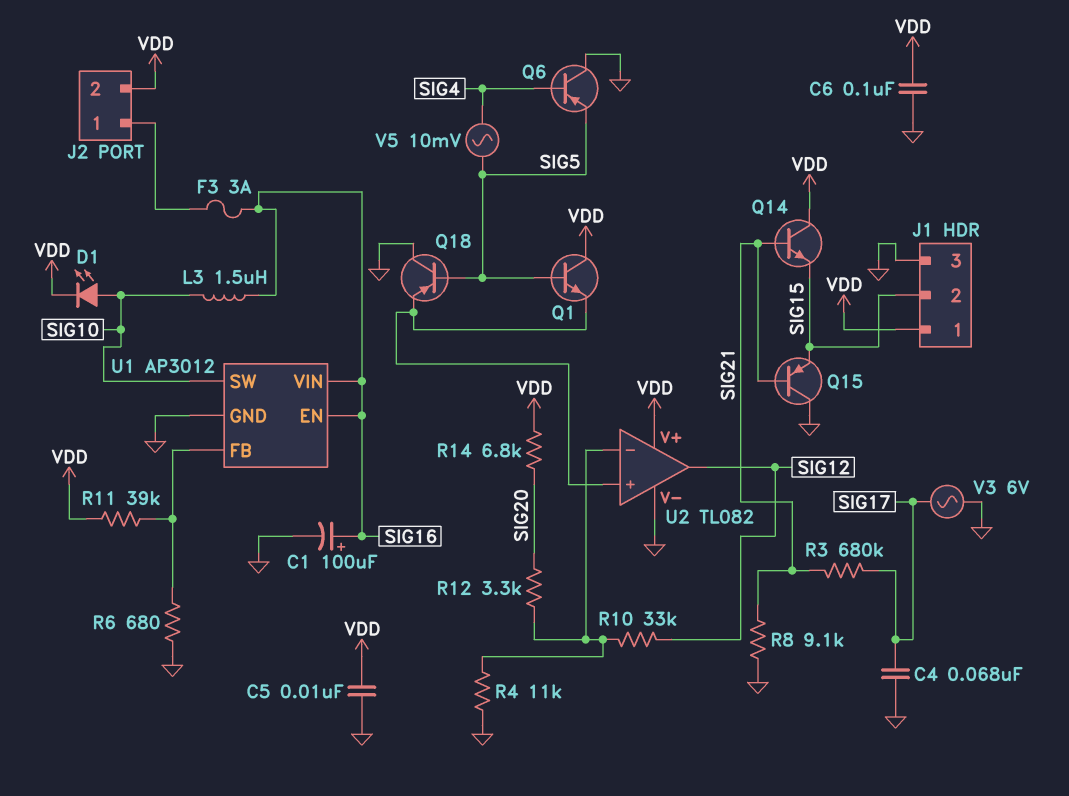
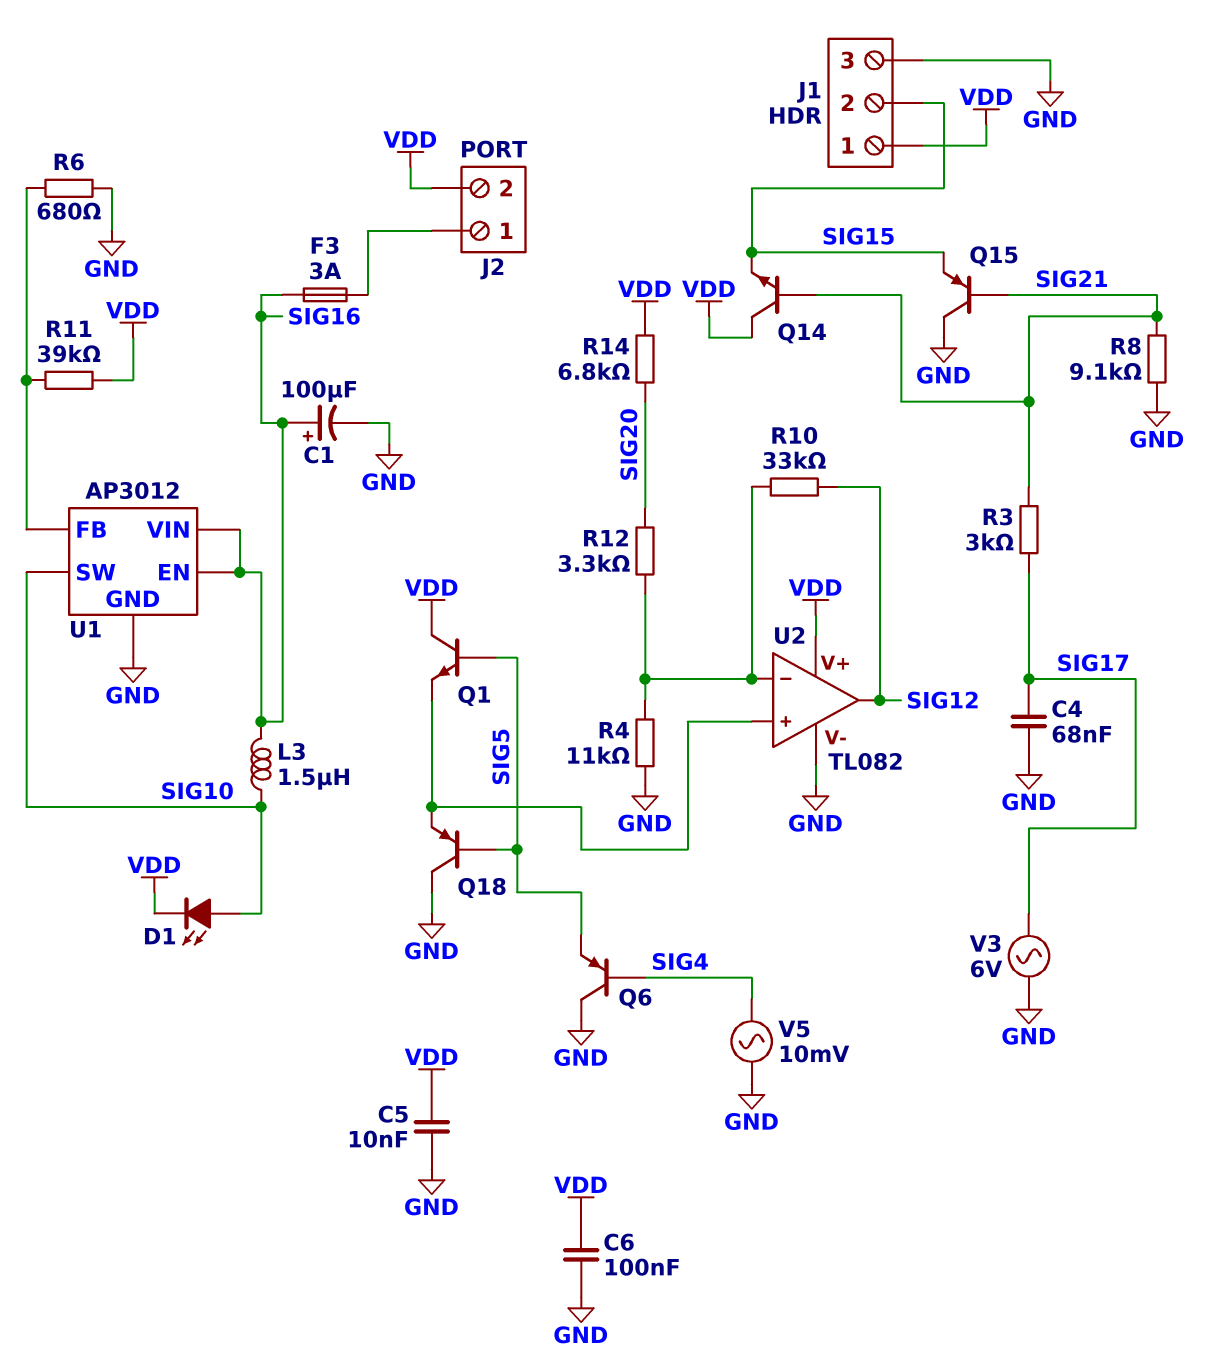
R3: 680k (SIG17, SIG21) -> 3k (SIG17, SIG21)
V5: AC 10mV (SIG4, SIG5) -> AC 10mV (GND, SIG4)

